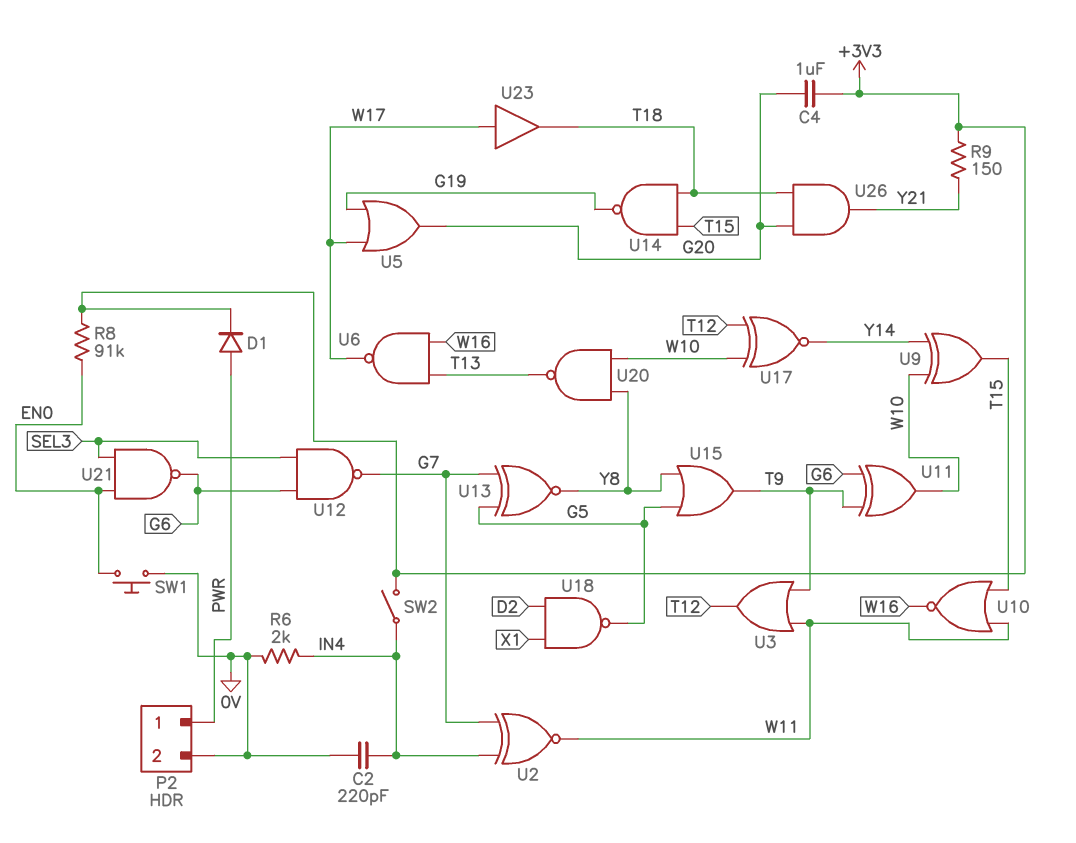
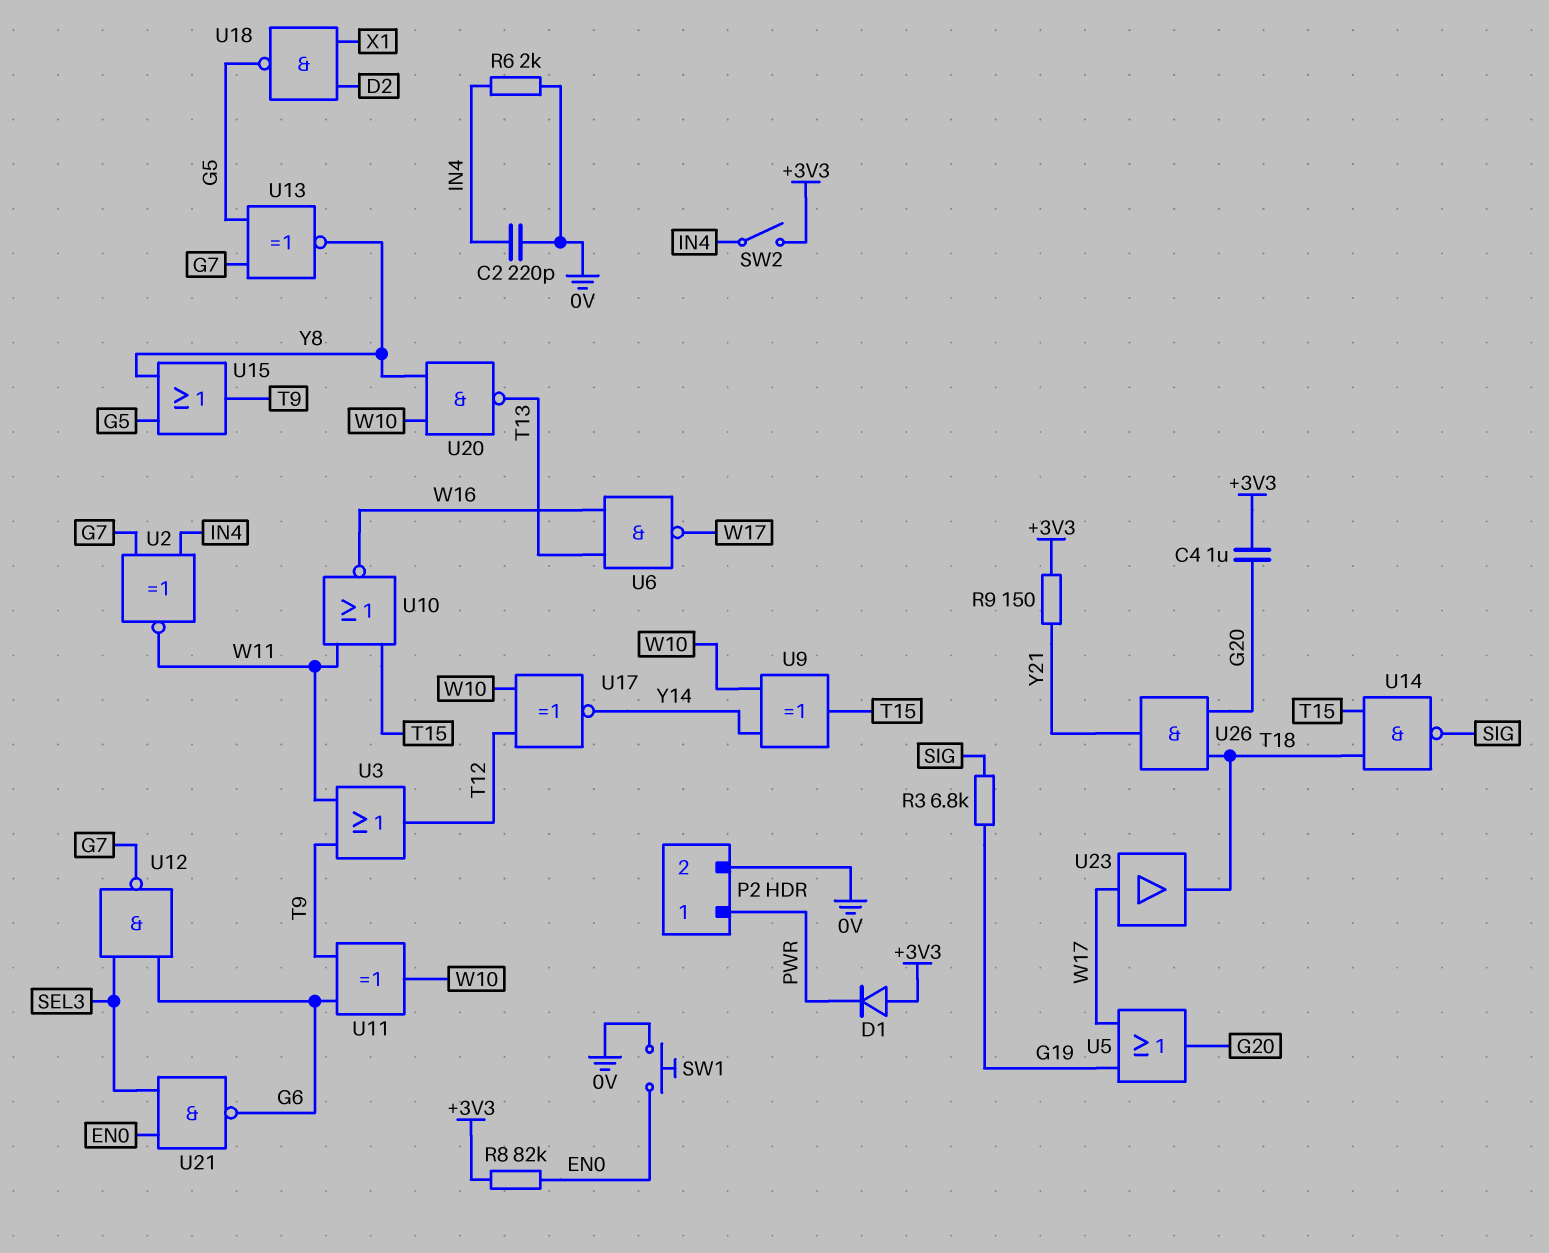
D1: diode (A PWR, K +3V3) -> diode (A +3V3, K PWR)
R3: none -> 6.8k (G19, SIG)
R8: 91k (+3V3, EN0) -> 82k (+3V3, EN0)
U14: NAND (in T15, in T18, out G19) -> NAND (in T15, in T18, out SIG)

